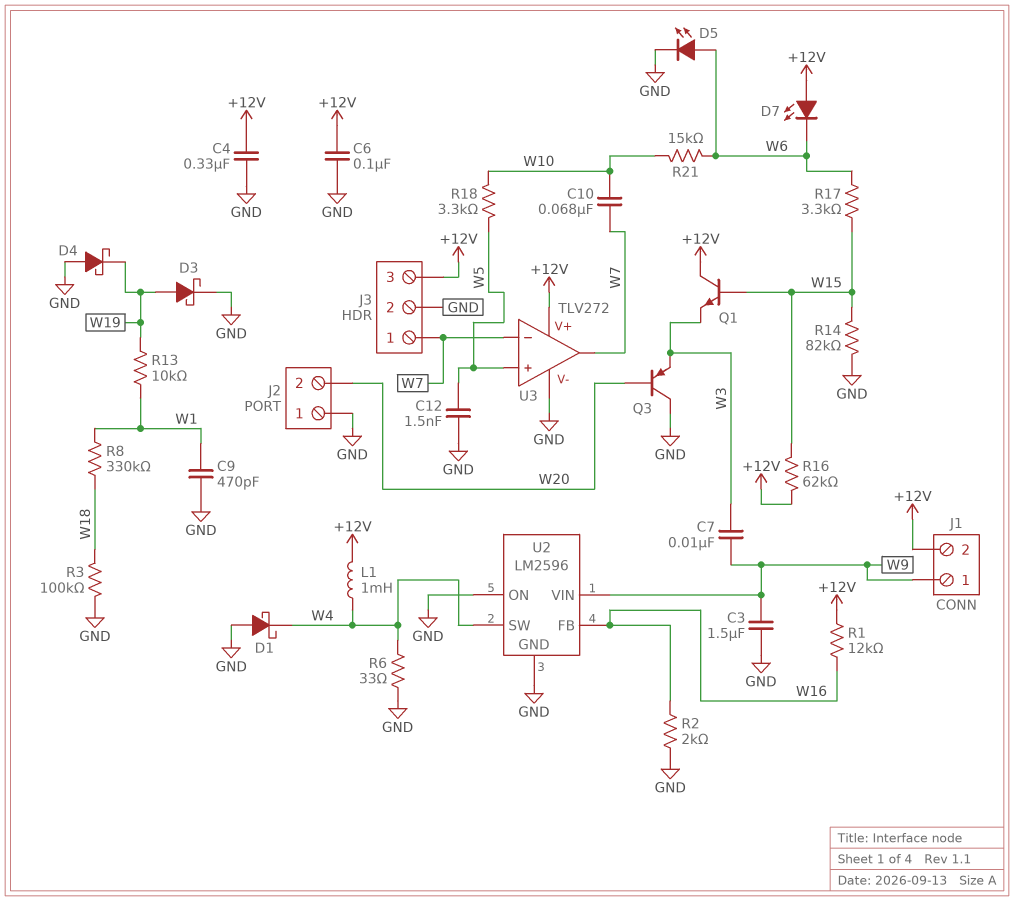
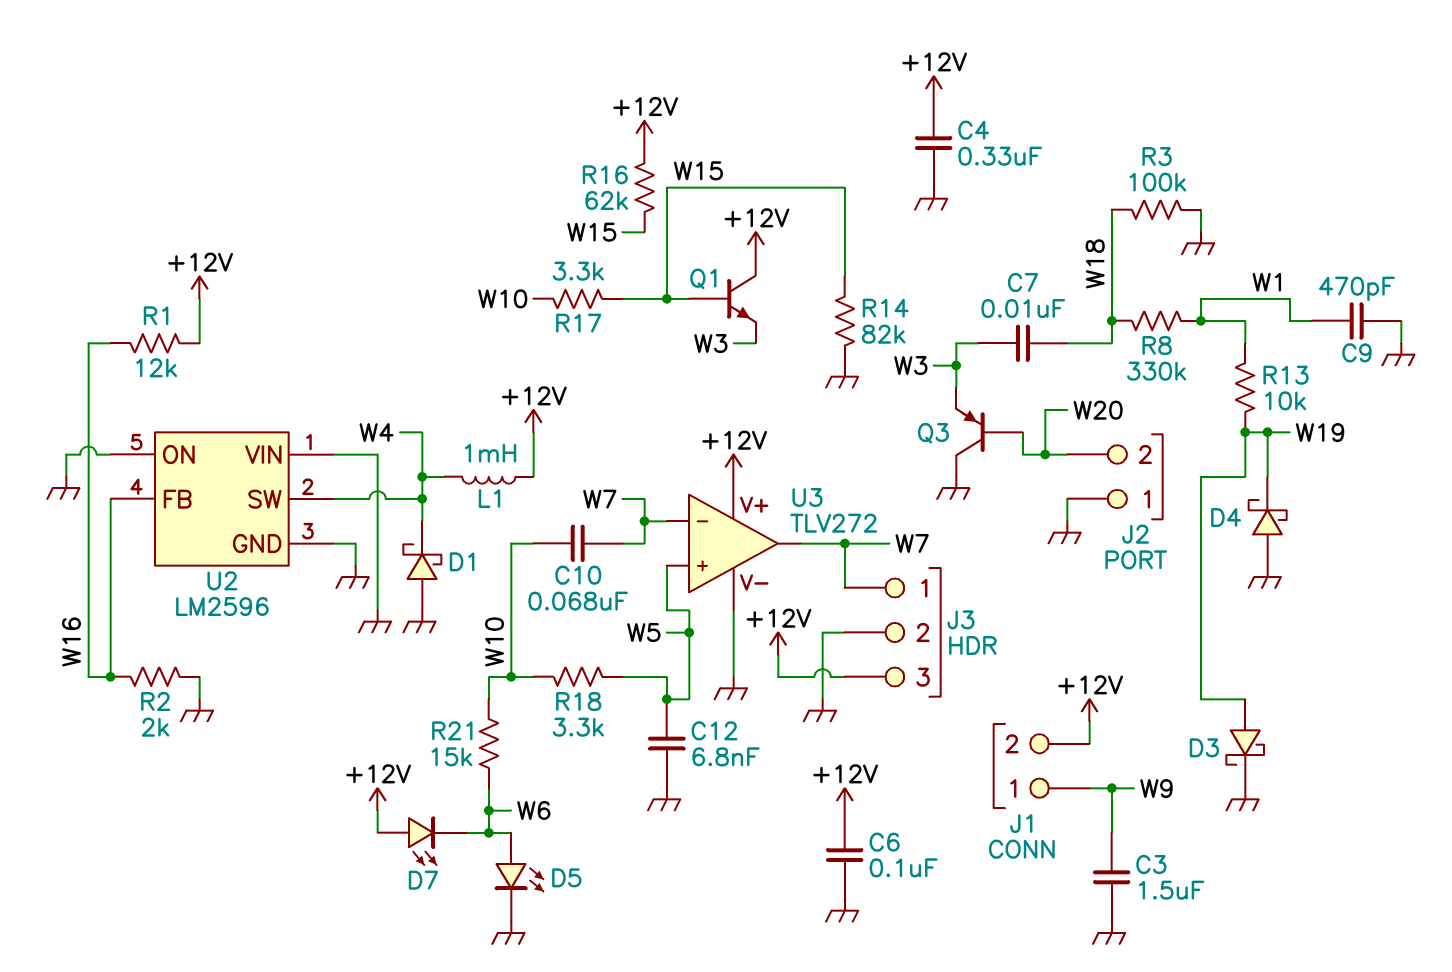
C7: 10nF (W3, W9) -> 10nF (W3, W18)
C12: 1.5nF (GND, W5) -> 6.8nF (GND, W5)
R6: 33 (GND, W4) -> none
R17: 3.3k (W6, W15) -> 3.3k (W10, W15)
U2 pin VIN: W9 -> GND

